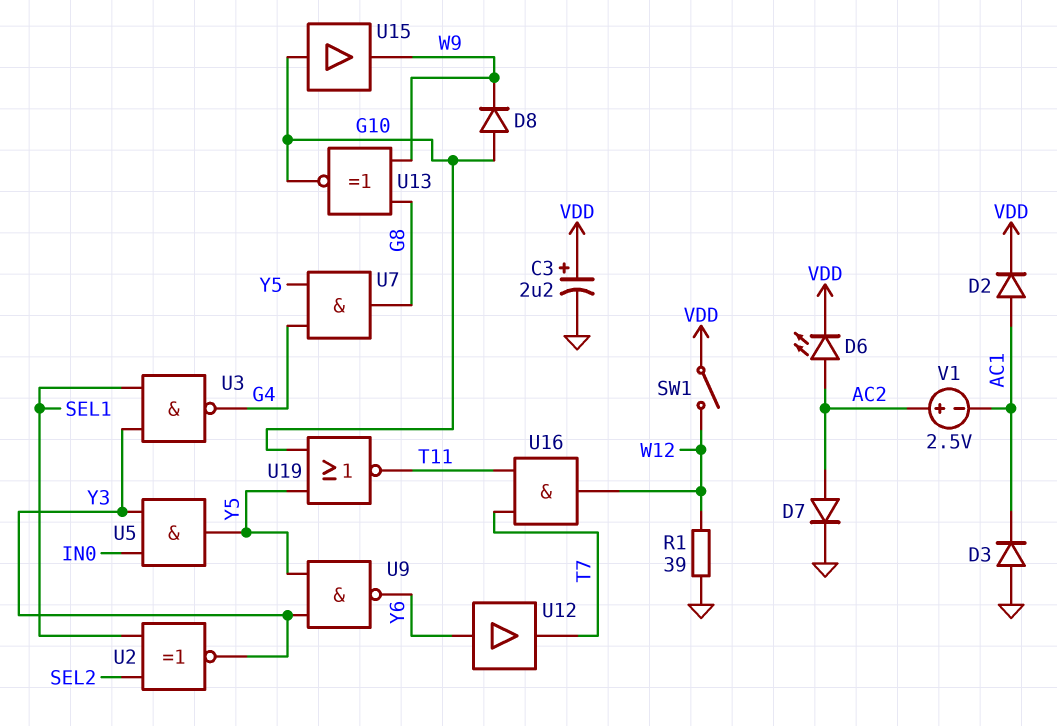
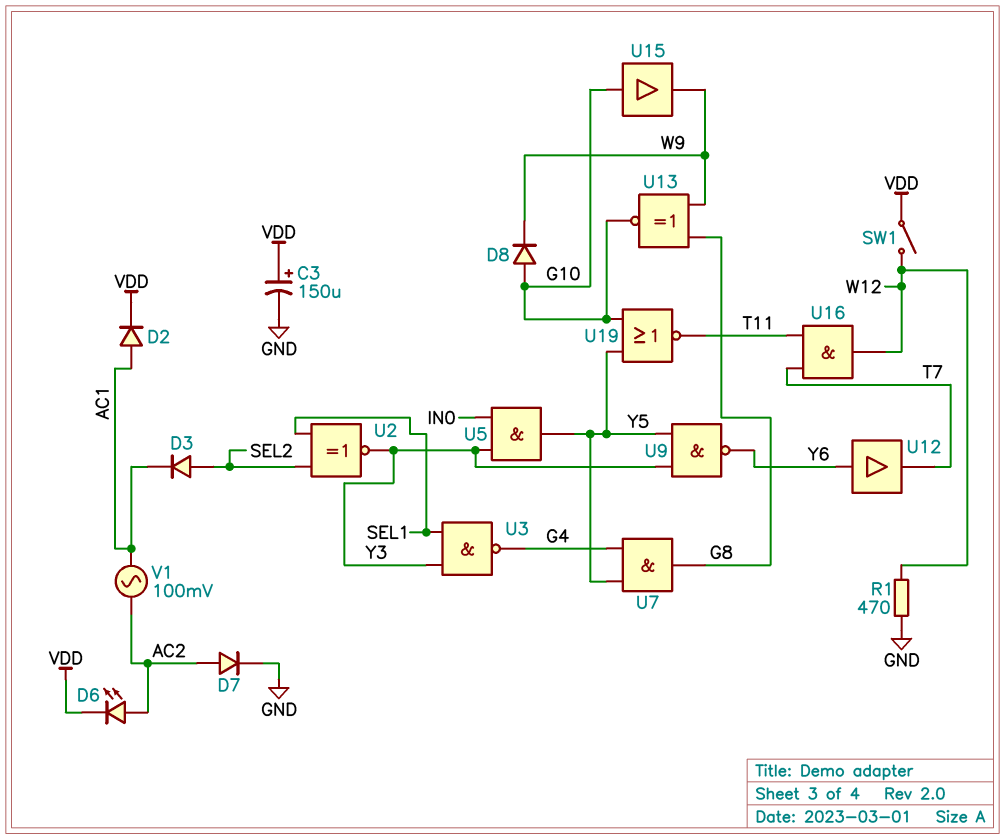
C3: 2.2uF (plus VDD, minus GND) -> 150uF (plus VDD, minus GND)
D3: diode (A GND, K AC1) -> diode (A SEL2, K AC1)
R1: 39 (GND, W12) -> 470 (GND, W12)
V1: 2.5V (plus AC2, minus AC1) -> AC 100mV (AC1, AC2)

